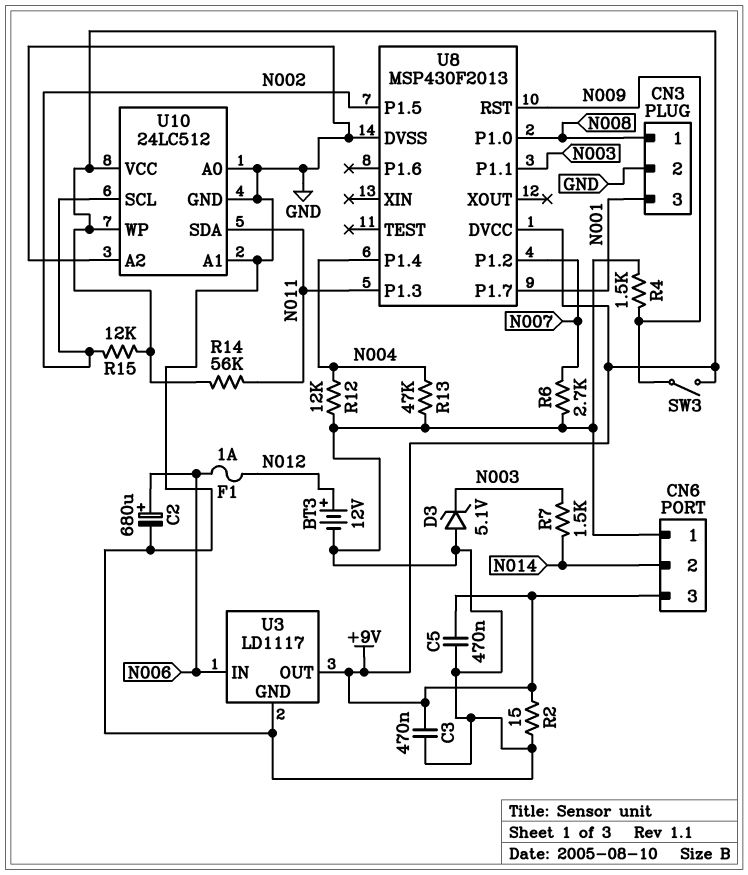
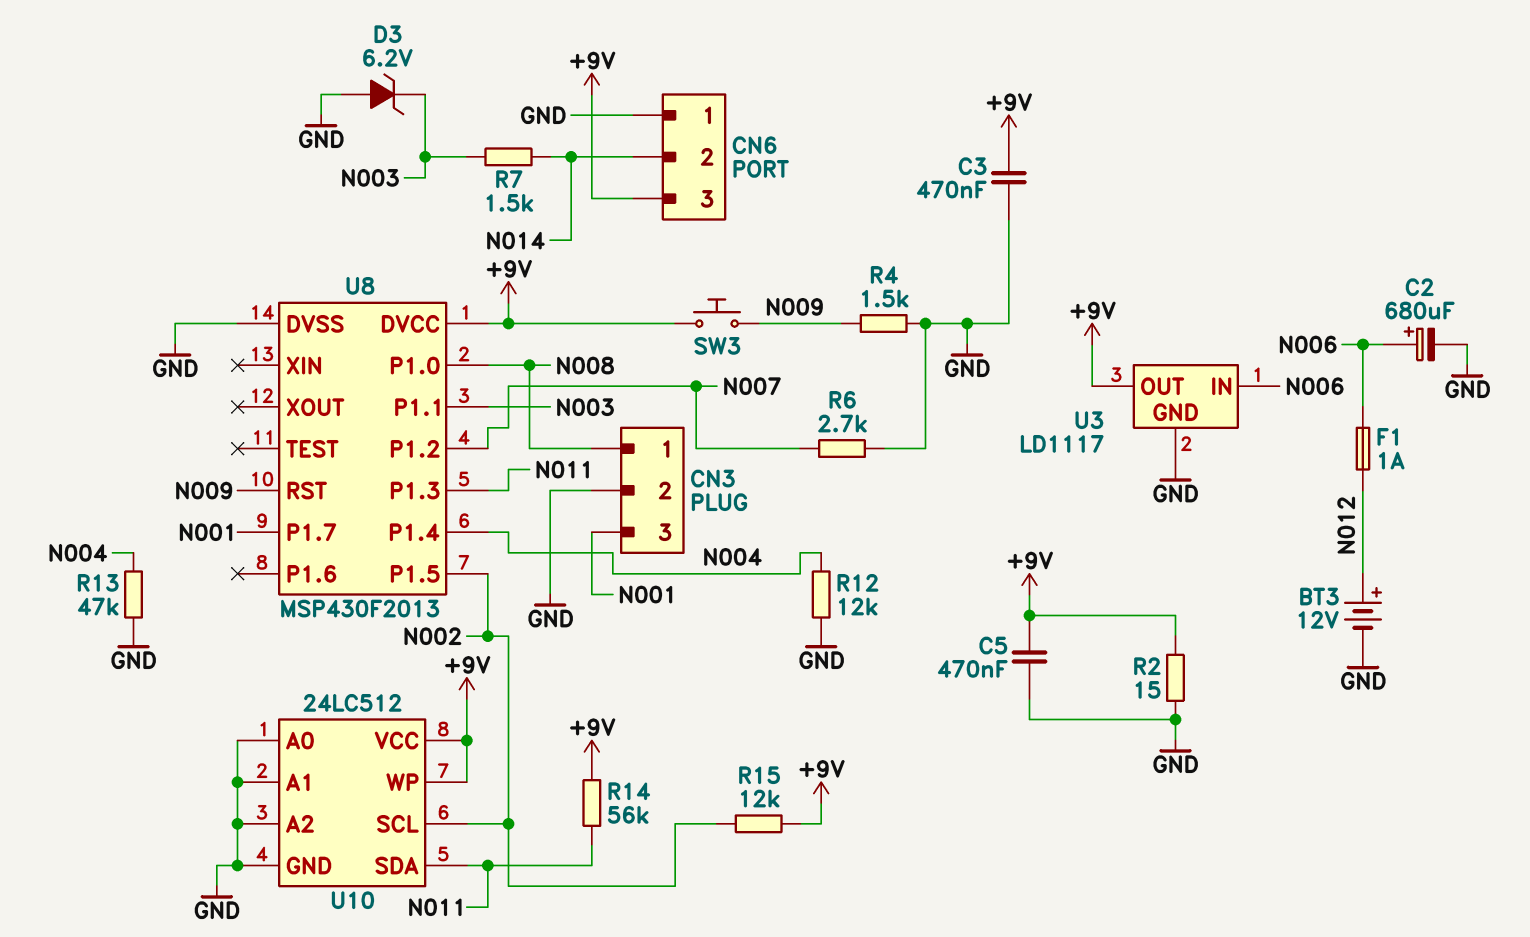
D3: zener 5.1V (A GND, K N003) -> zener 6.2V (A GND, K N003)
SW3: switch (+9V, N009) -> button (+9V, N009)

